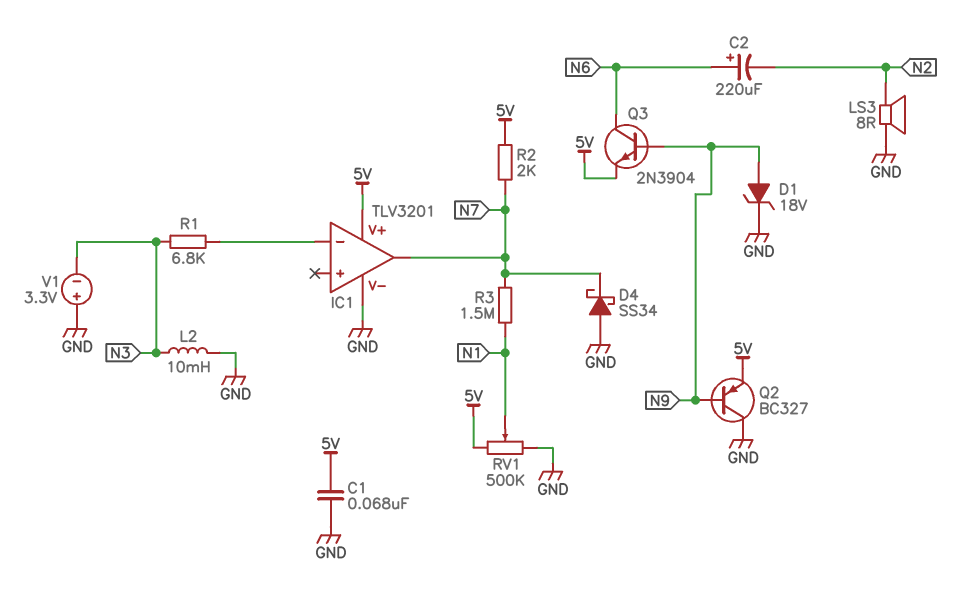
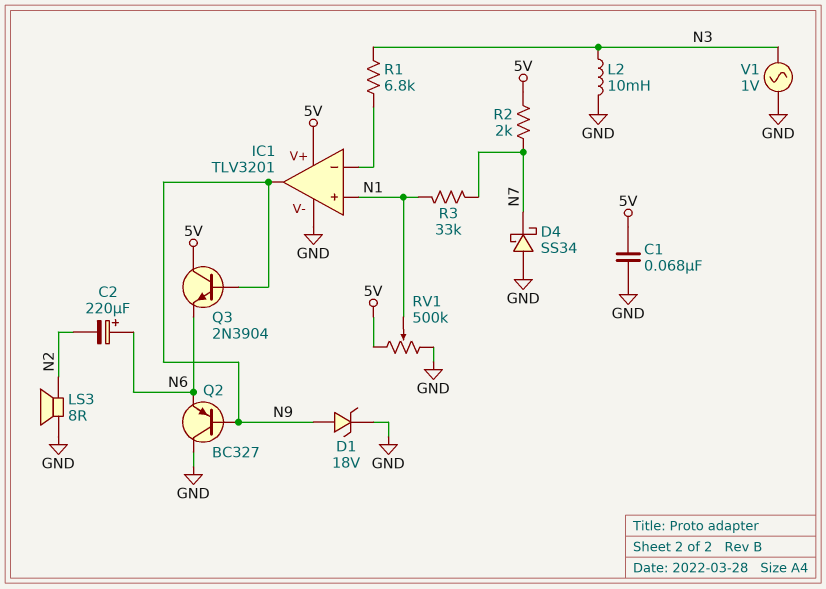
IC1 pin in+: none -> N1
IC1 pin out: N7 -> N9
Q2: PNP BC327 (B N9, C GND, E 5V) -> PNP BC327 (B N9, C GND, E N6)
Q3: NPN 2N3904 (B N9, C N6, E 5V) -> NPN 2N3904 (B N9, C 5V, E N6)
R3: 1.5M (N1, N7) -> 33k (N1, N7)
V1: 3.3V (plus GND, minus N3) -> AC 1V (GND, N3)

